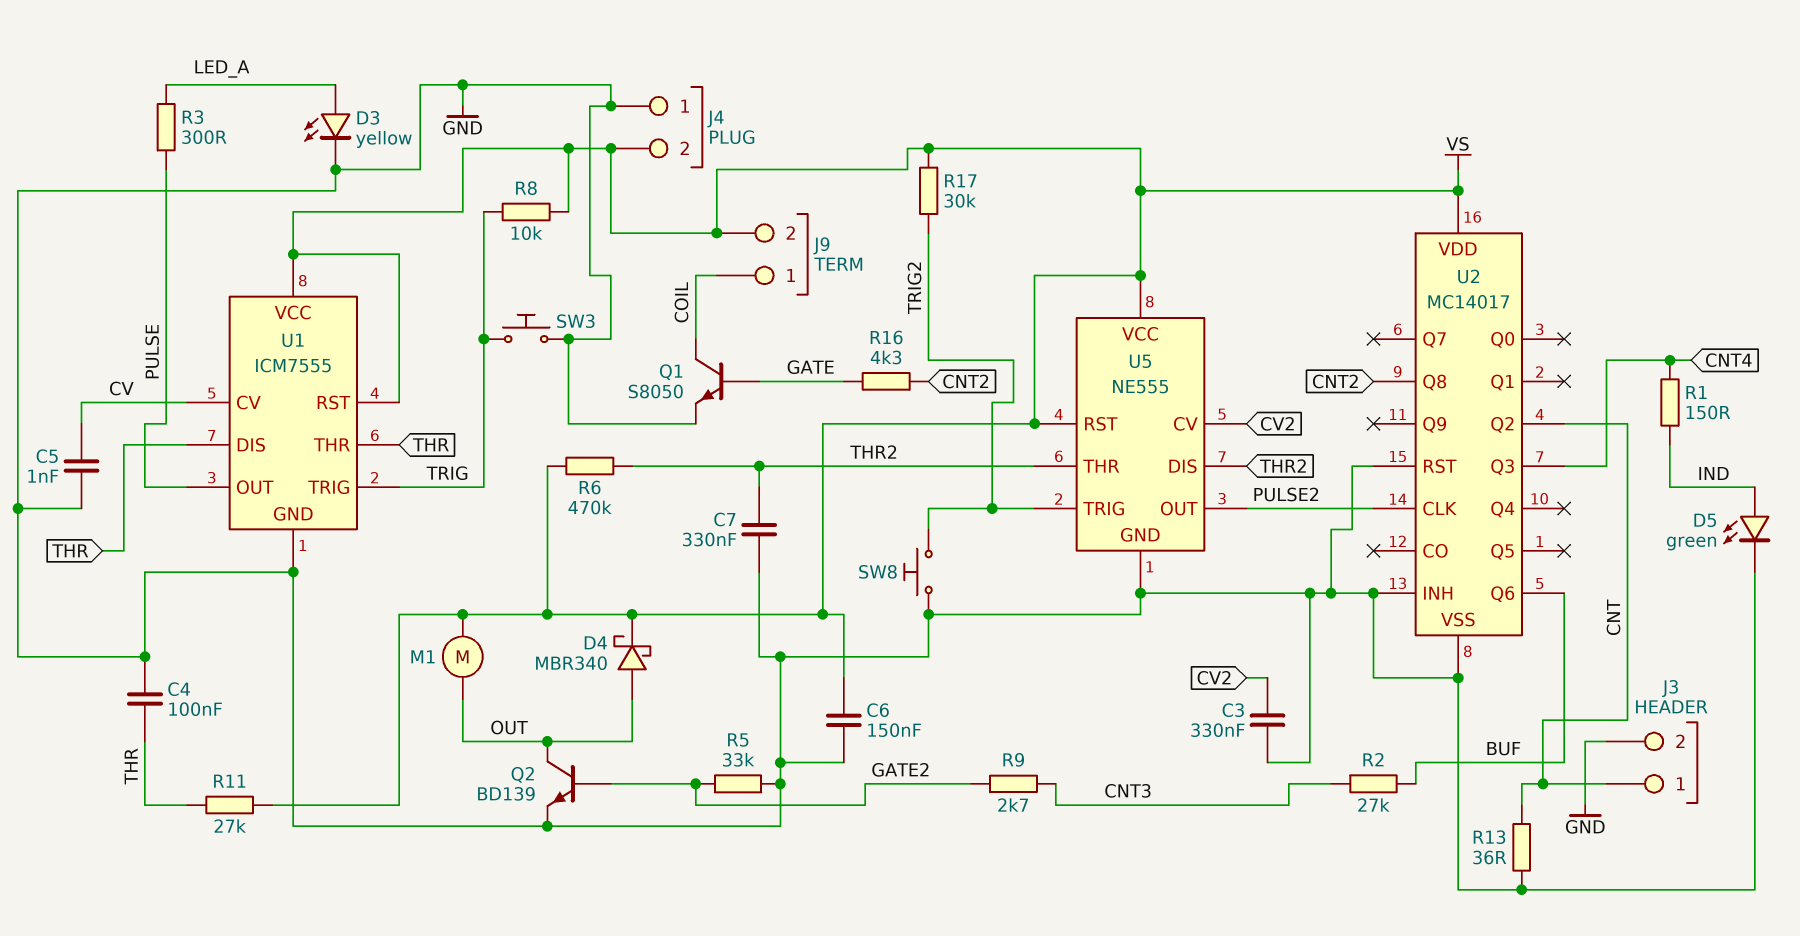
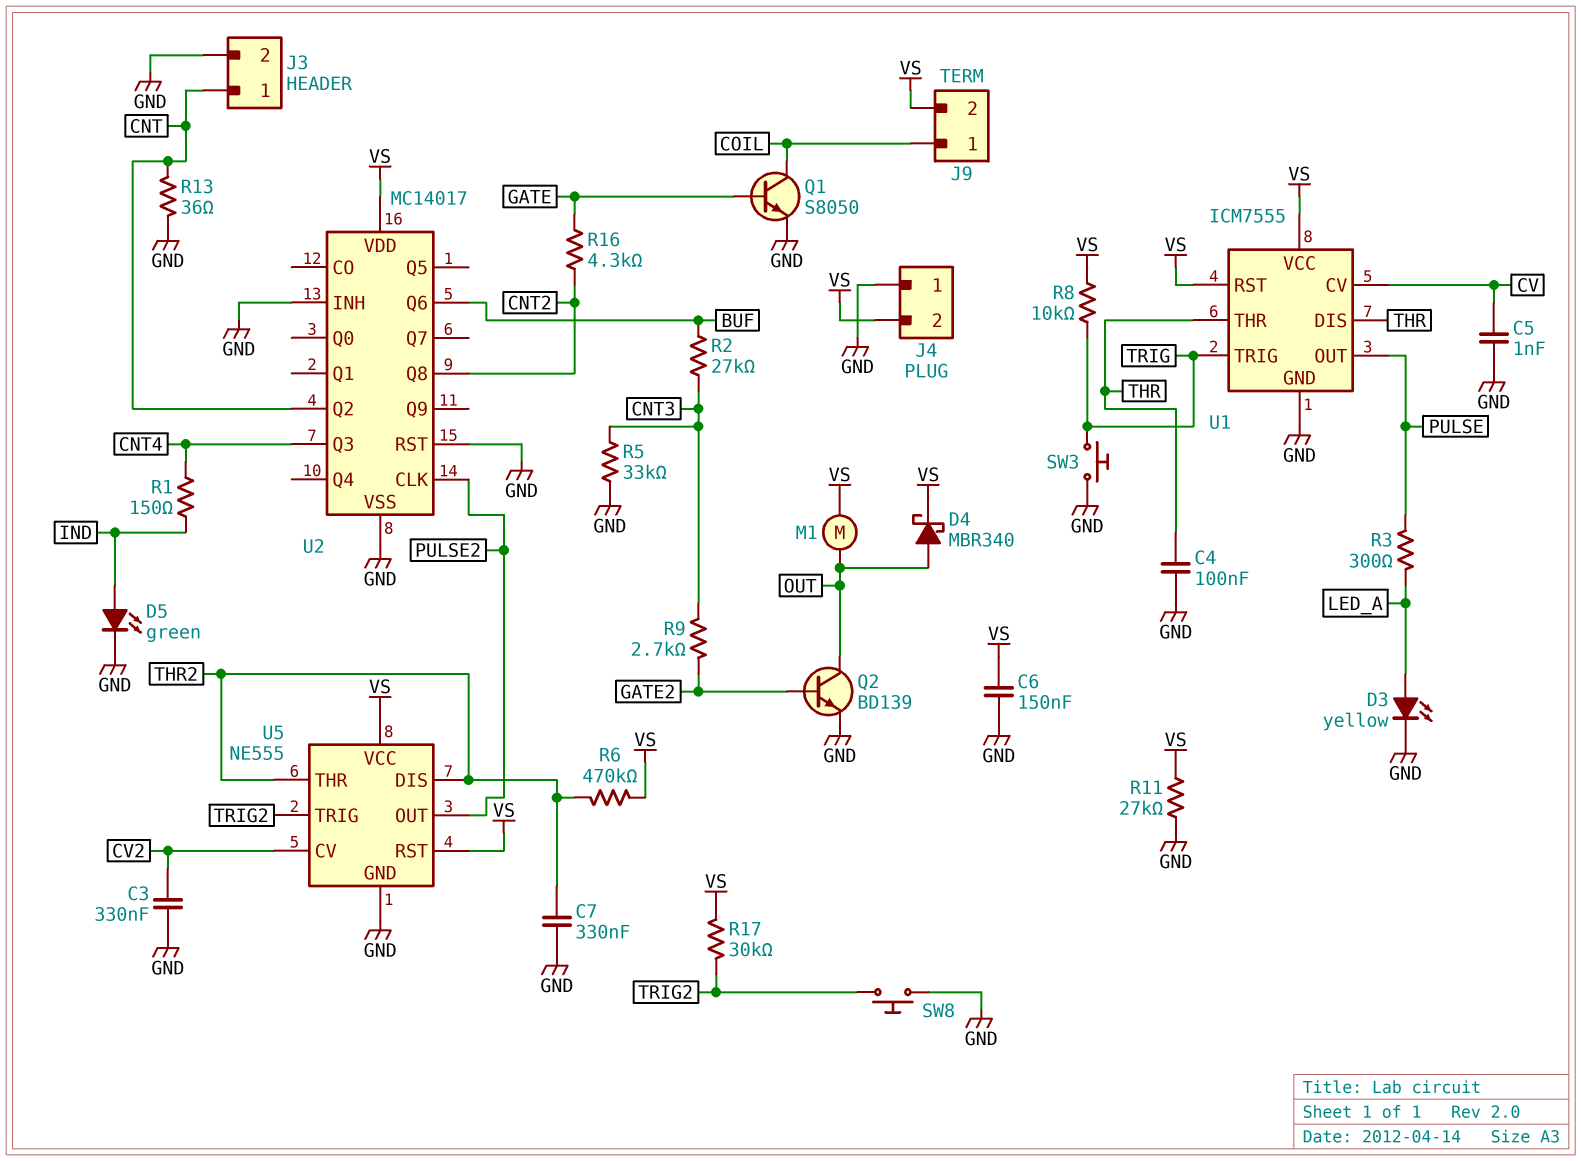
R5: 33k (GATE2, GND) -> 33k (CNT3, GND)
R11: 27k (THR, VS) -> 27k (GND, VS)

